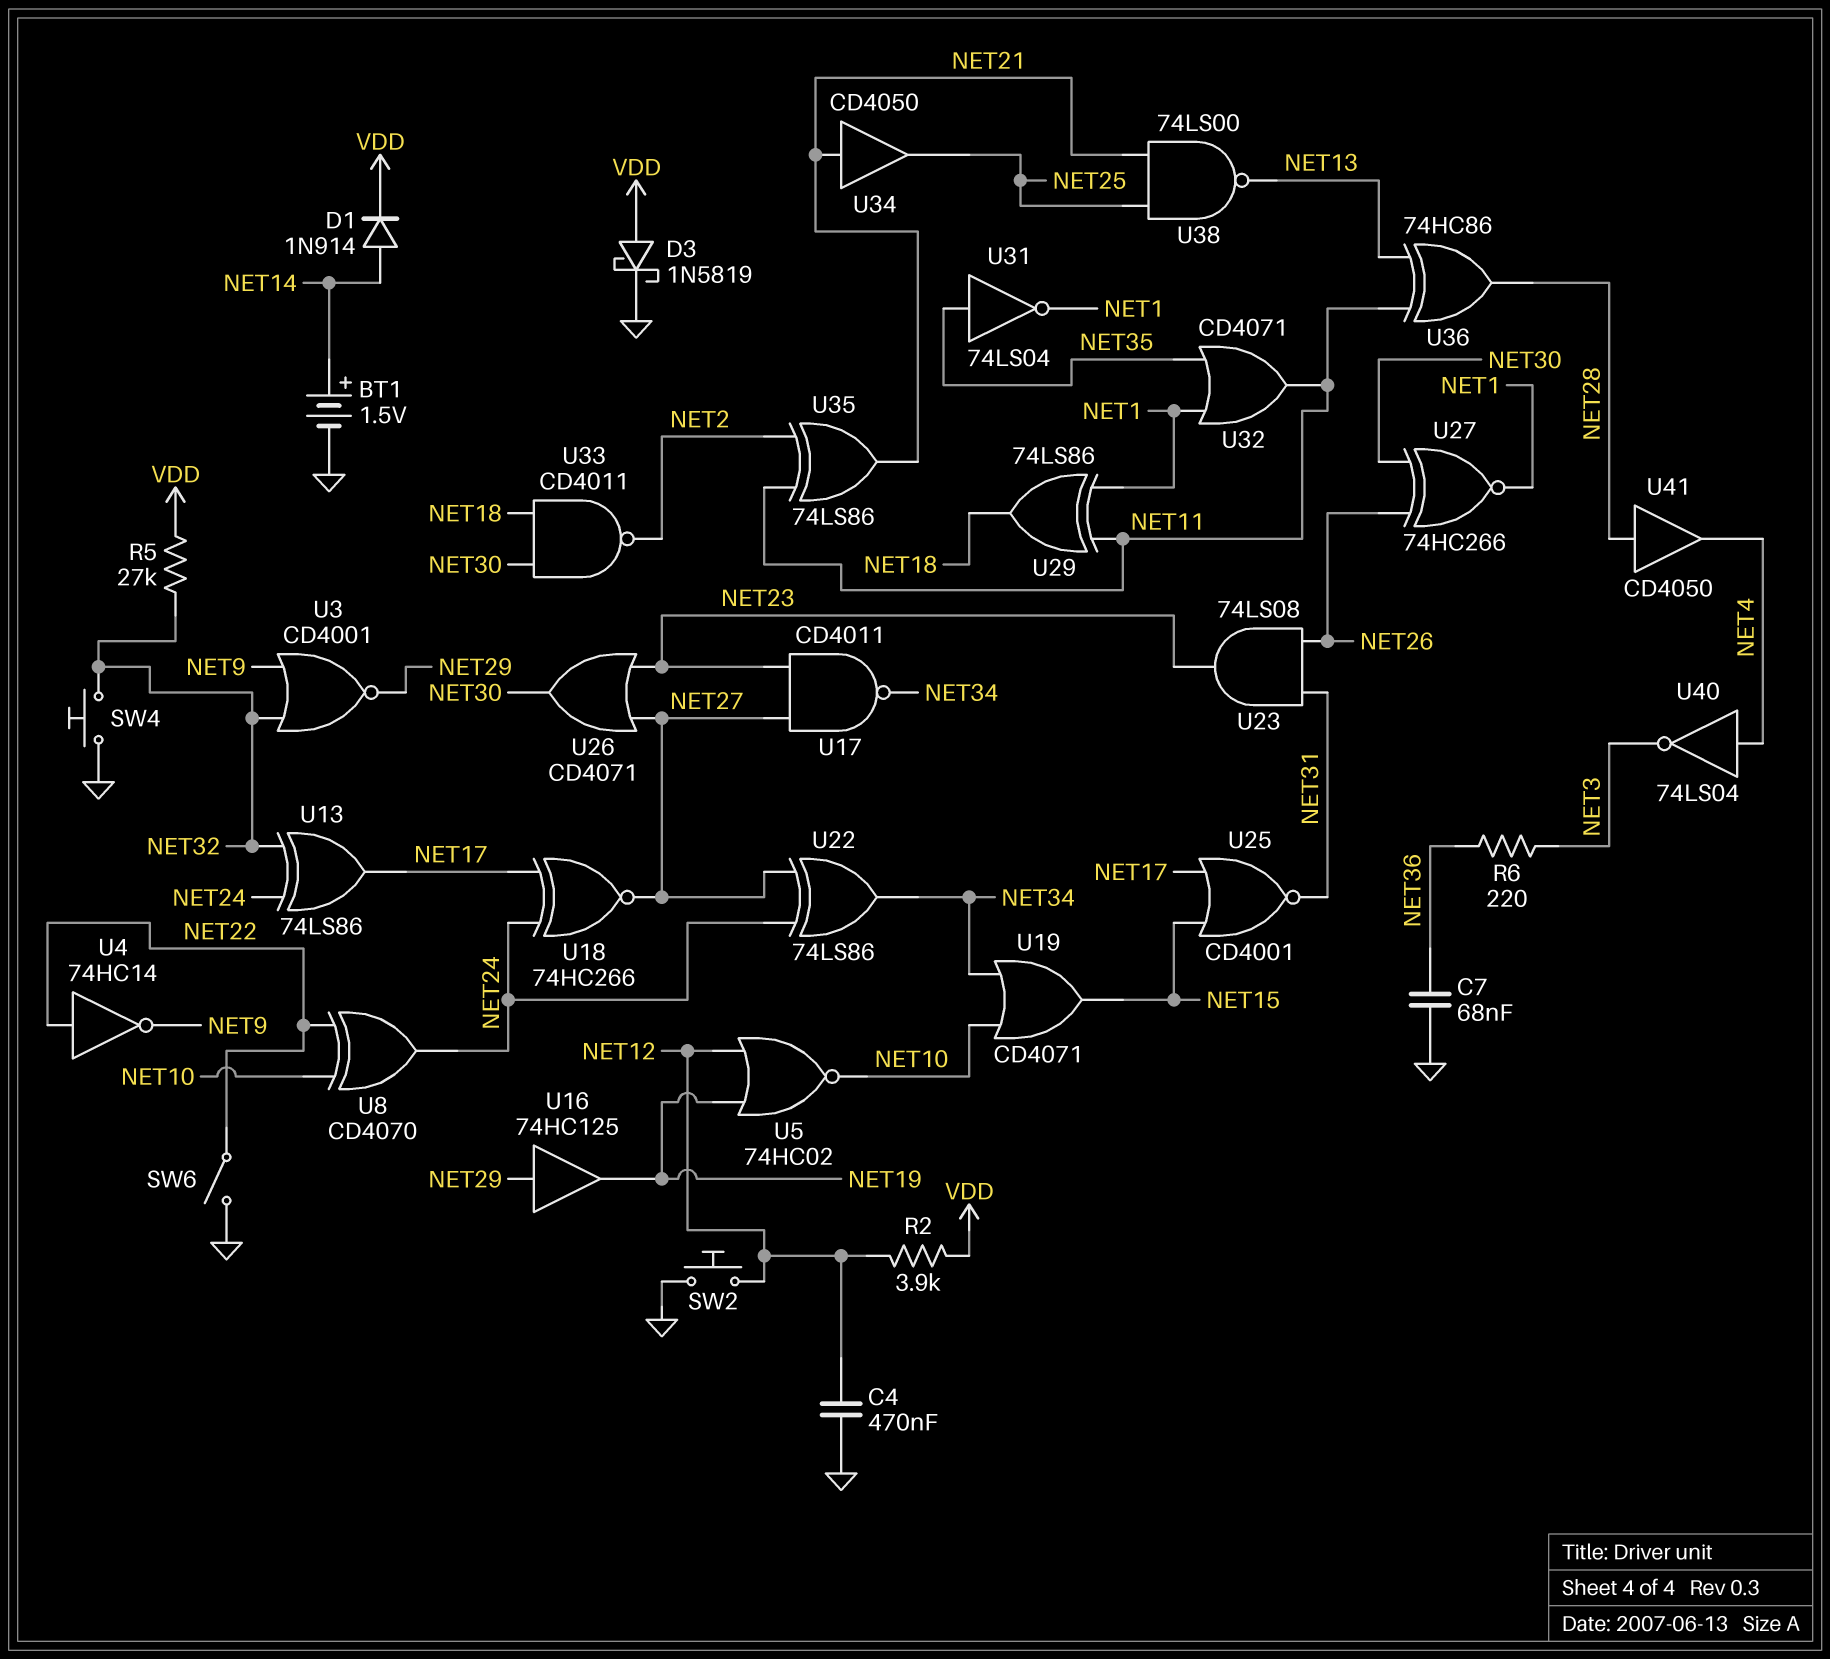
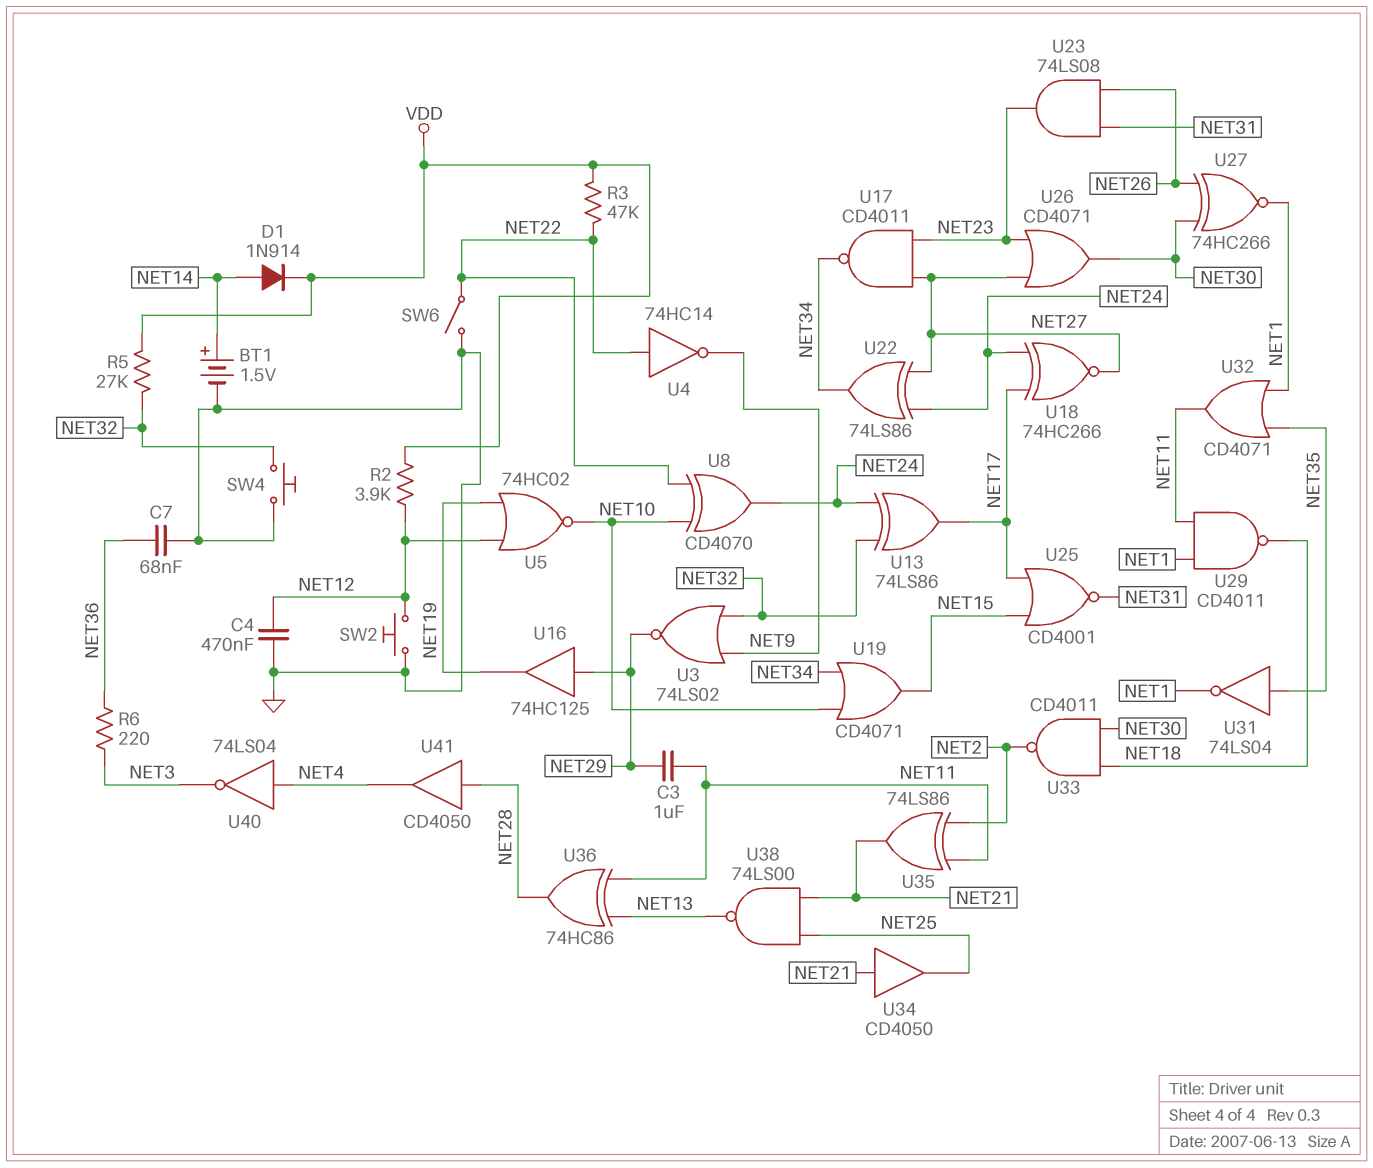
C3: none -> 1uF (NET11, NET29)
D3: schottky 1N5819 (A VDD, K GND) -> none
R3: none -> 47k (NET22, VDD)
U3: NOR CD4001 (in NET9, in NET32, out NET29) -> NOR 74LS02 (in NET9, in NET32, out NET29)
U29: XOR 74LS86 (in NET1, in NET11, out NET18) -> NAND CD4011 (in NET1, in NET11, out NET18)

